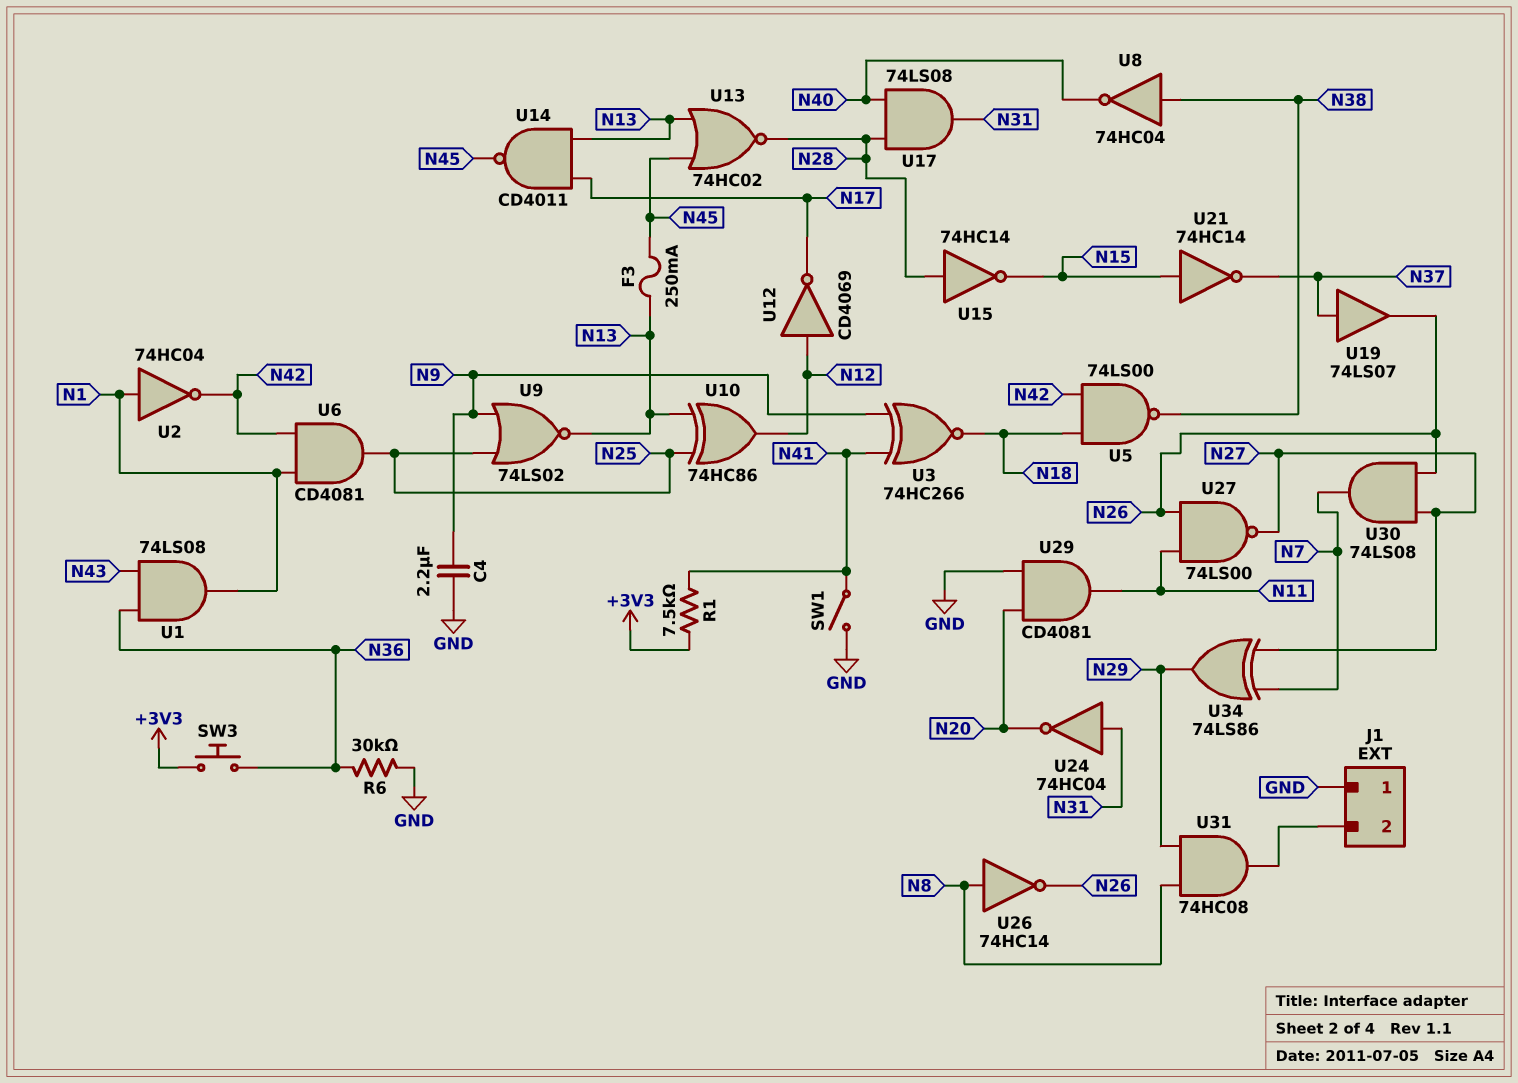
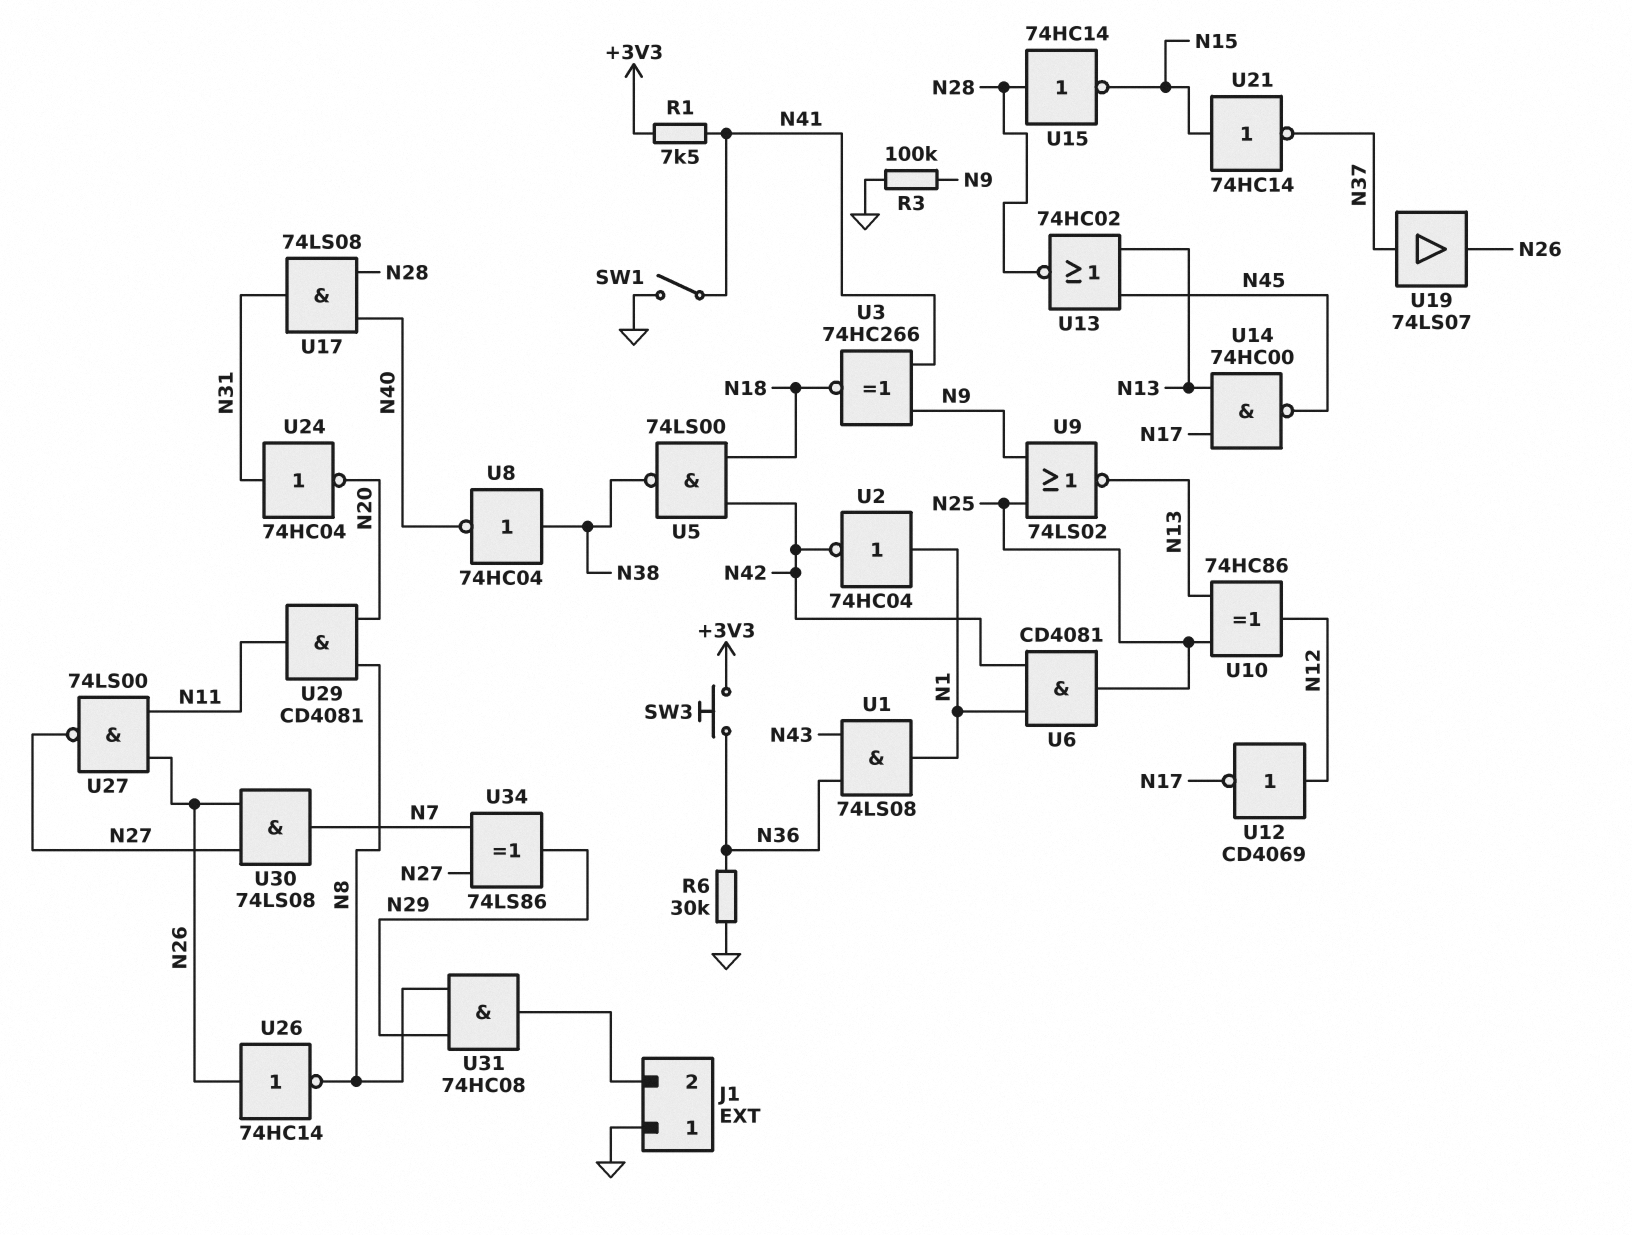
C4: 2.2uF (GND, N9) -> none
F3: 250mA (N13, N45) -> none
R3: none -> 100k (GND, N9)
U14: NAND CD4011 (in N13, in N17, out N45) -> NAND 74HC00 (in N13, in N17, out N45)
U26: NOT 74HC14 (in N8, out N26) -> NOT 74HC14 (in N26, out N8)
U29: AND CD4081 (in GND, in N20, out N11) -> AND CD4081 (in N8, in N20, out N11)

